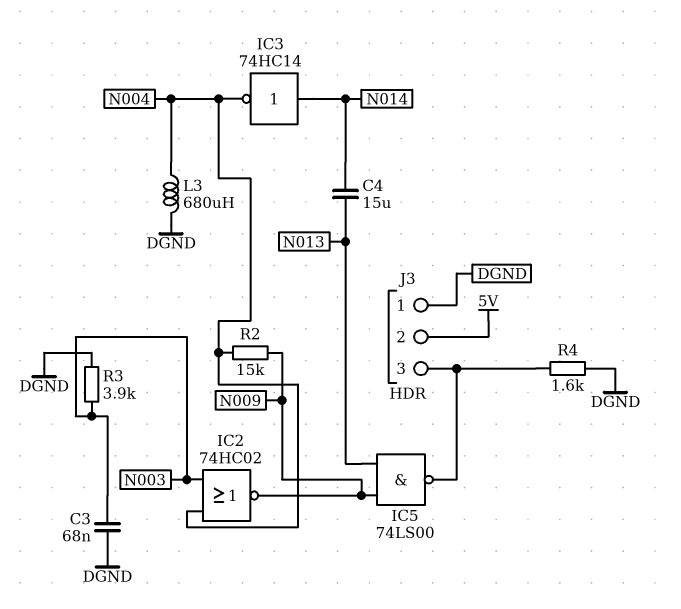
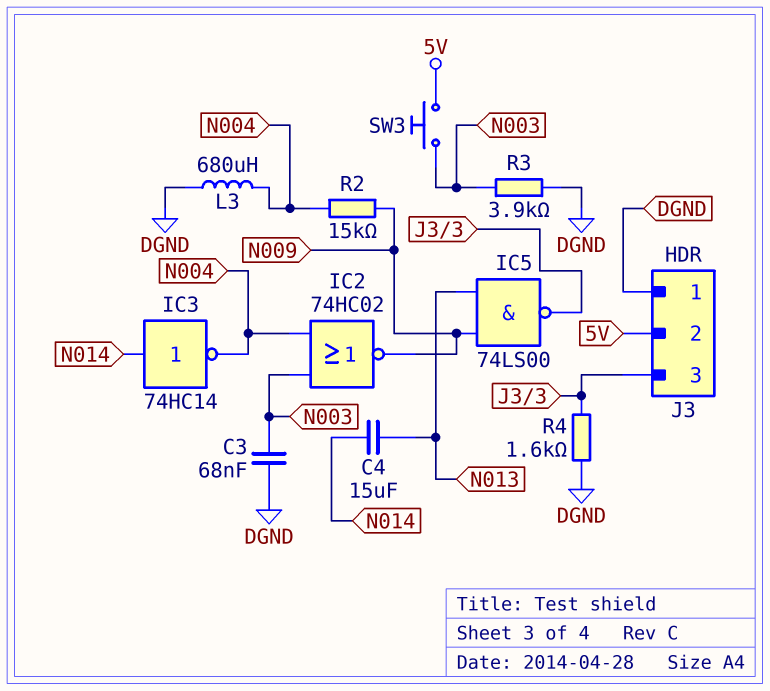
SW3: none -> button (5V, N003)

